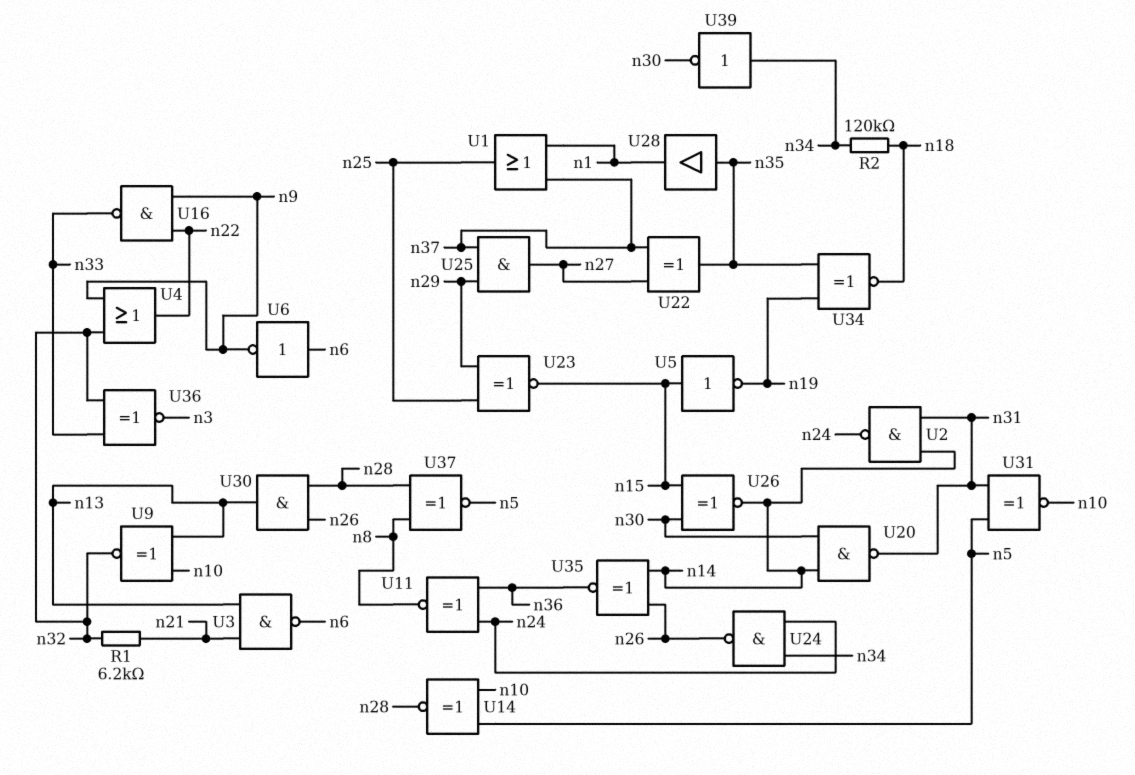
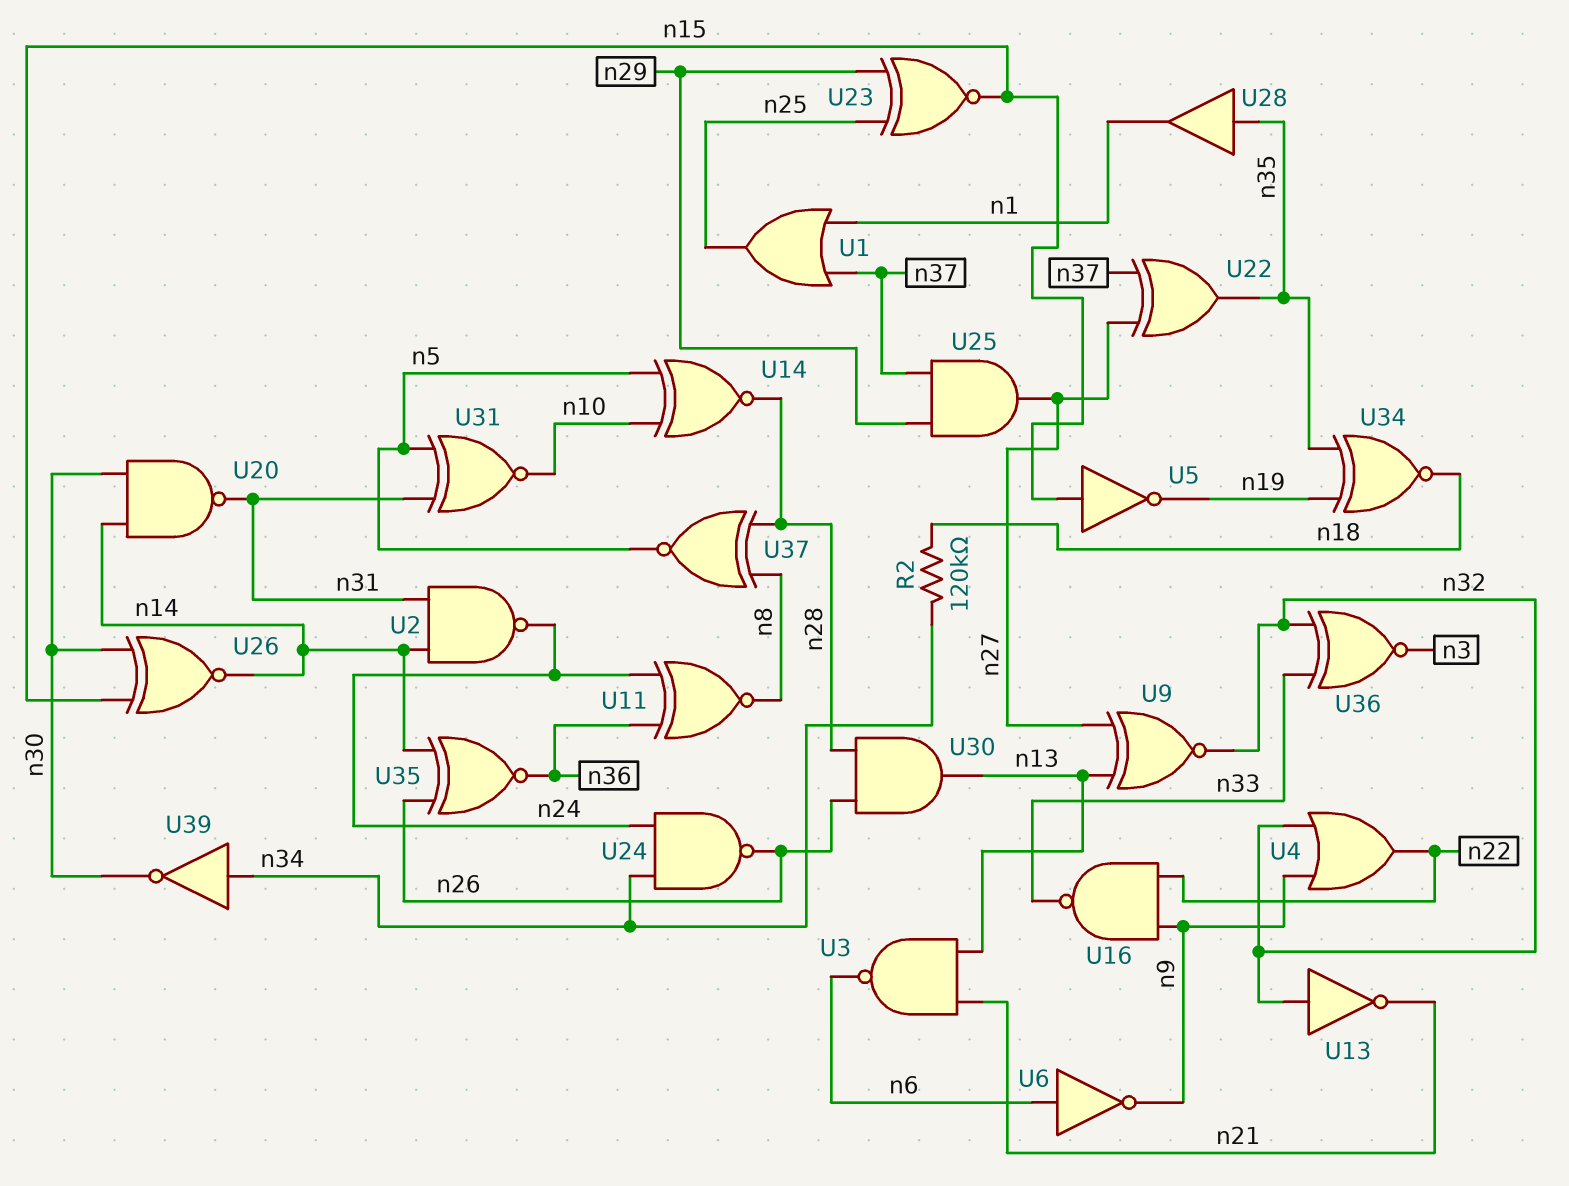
R1: 6.2k (n21, n32) -> none
U9: XNOR (in n10, in n13, out n32) -> XNOR (in n13, in n27, out n32)
U13: none -> NOT (in n32, out n21)

